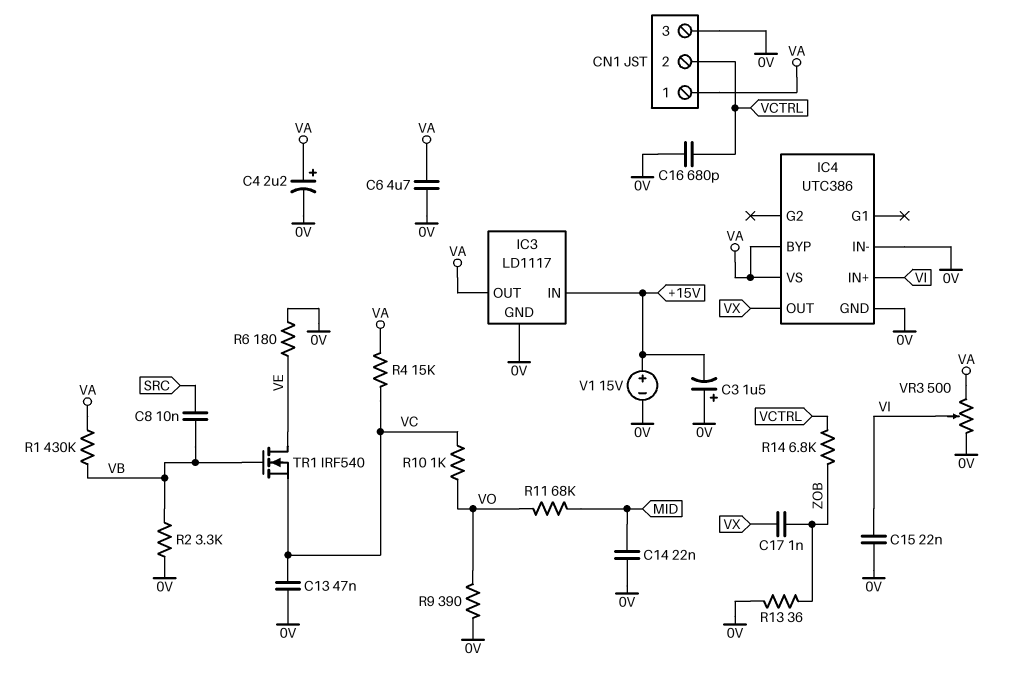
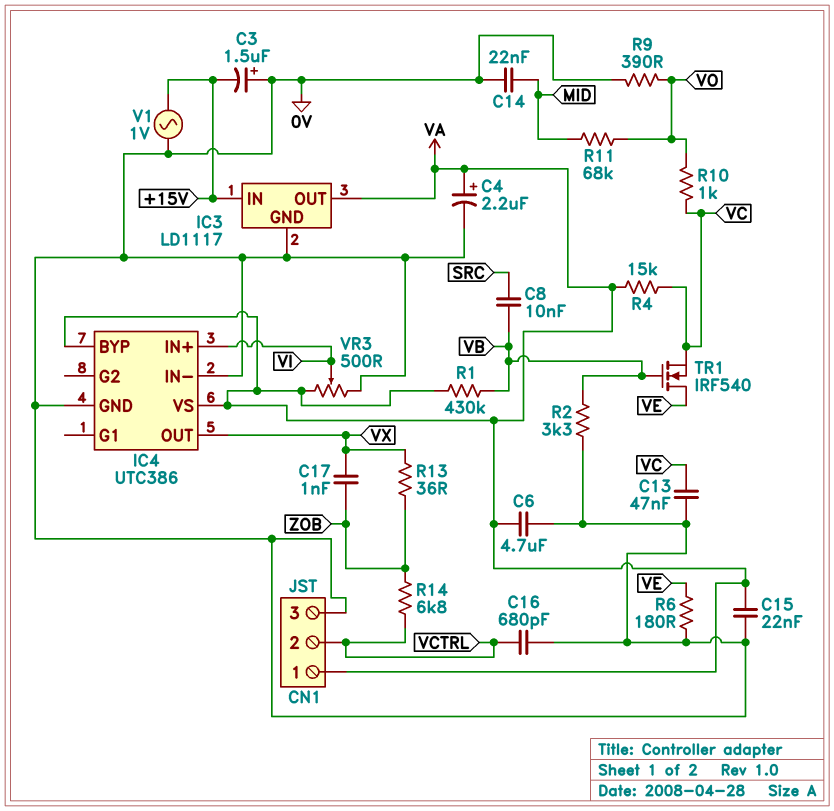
C15: 22nF (0V, VI) -> 22nF (0V, VA)
R13: 36 (0V, ZOB) -> 36 (VX, ZOB)
V1: 15V (plus +15V, minus 0V) -> AC 1V (+15V, 0V)

